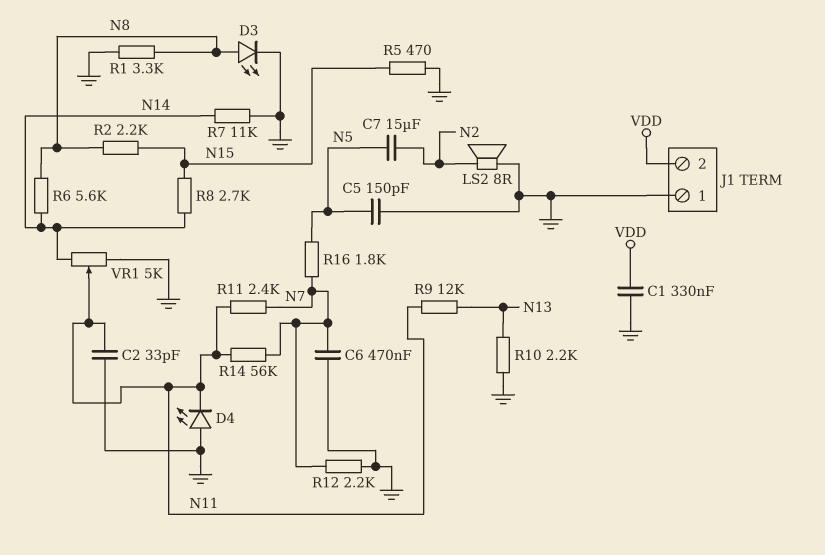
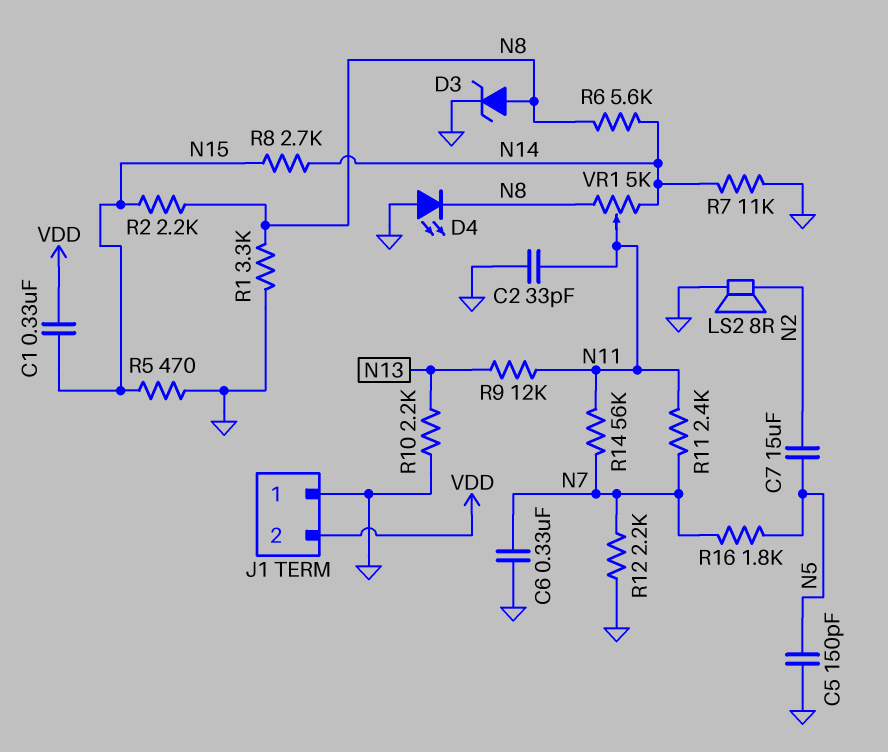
C1: 330nF (GND, VDD) -> 330nF (N15, VDD)
C6: 470nF (GND, N7) -> 330nF (GND, N7)
D3: LED (A N8, K GND) -> zener (A N8, K GND)
D4: LED (A GND, K N11) -> LED (A GND, K N8)
VR1: 5k (GND, N14, wiper N11) -> 5k (N8, N14, wiper N11)

